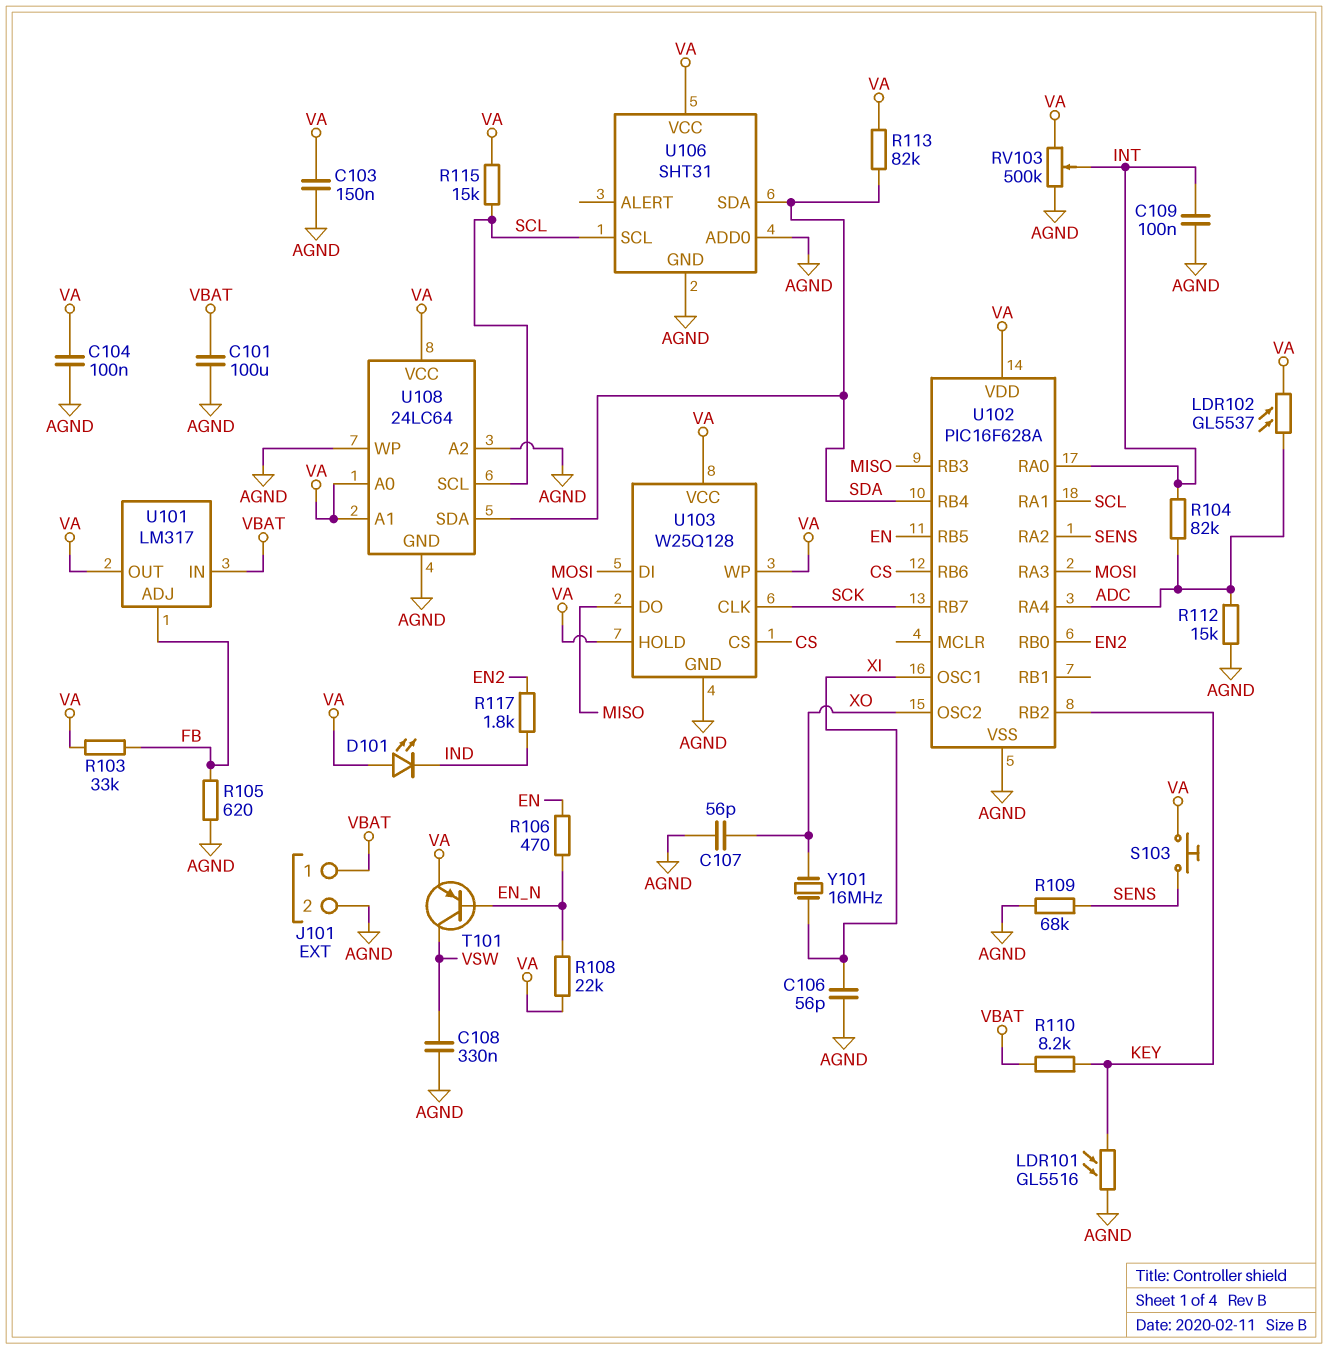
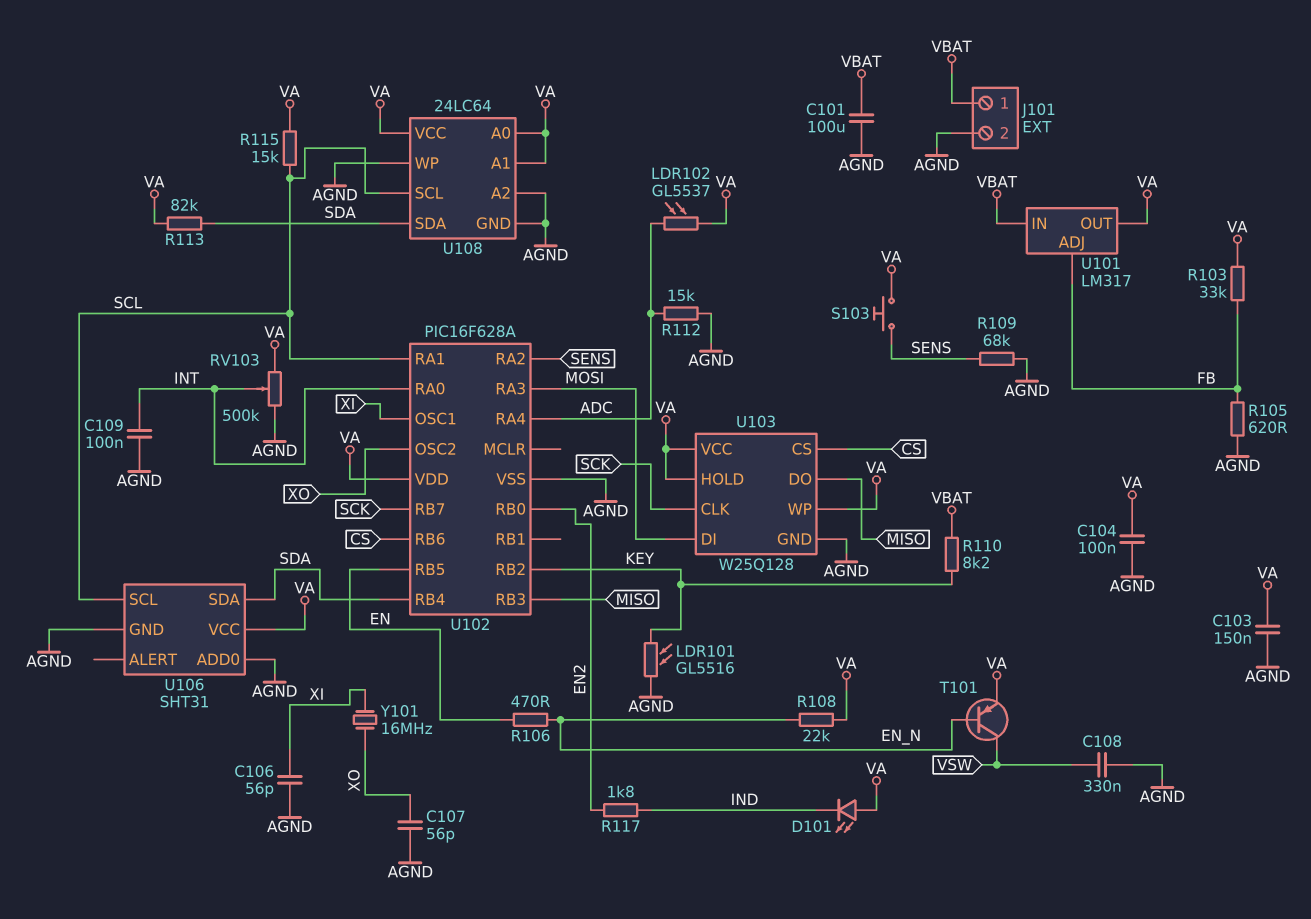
R104: 82k (ADC, INT) -> none

